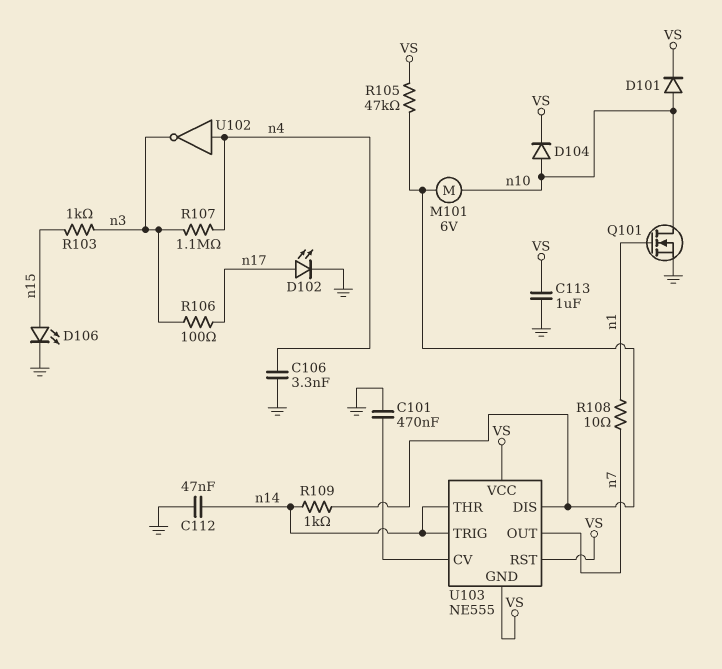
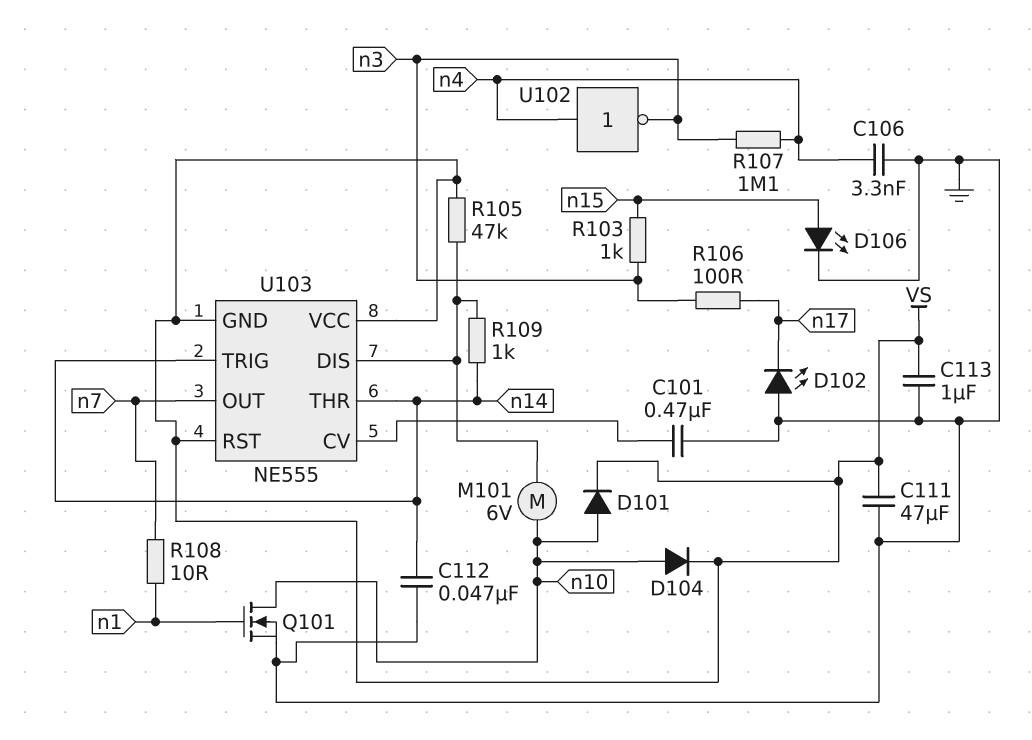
C111: none -> 47uF (GND, VS)
D102: LED (A n17, K GND) -> LED (A GND, K n17)

